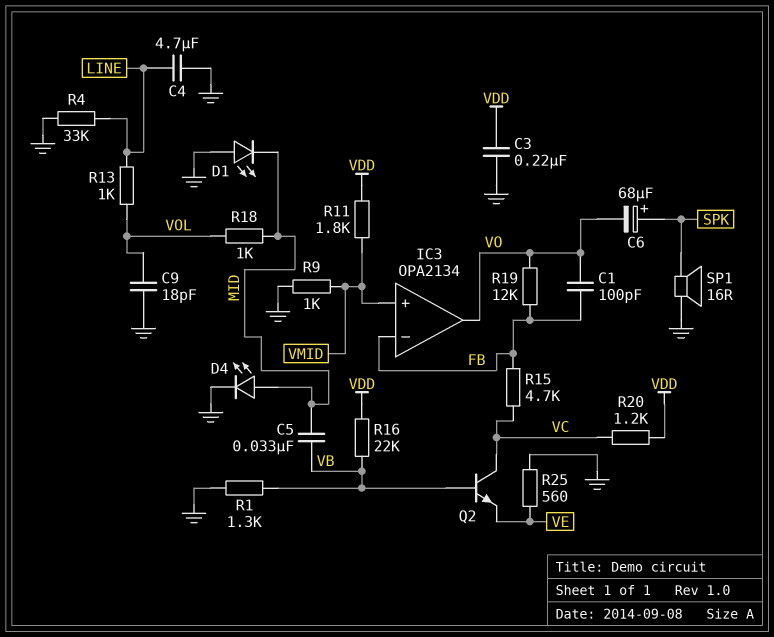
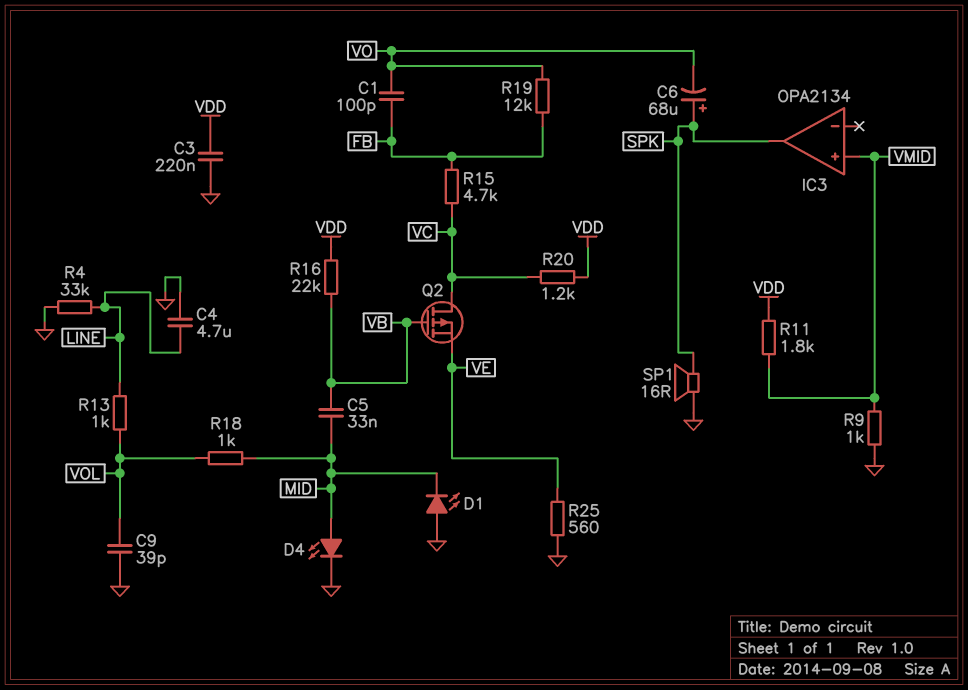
C9: 18pF (GND, VOL) -> 39pF (GND, VOL)
IC3 pin in-: FB -> none
IC3 pin out: VO -> SPK
Q2: NPN (B VB, C VC, E VE) -> PMOS (G VB, D VC, S VE)
R1: 1.3k (GND, VB) -> none

